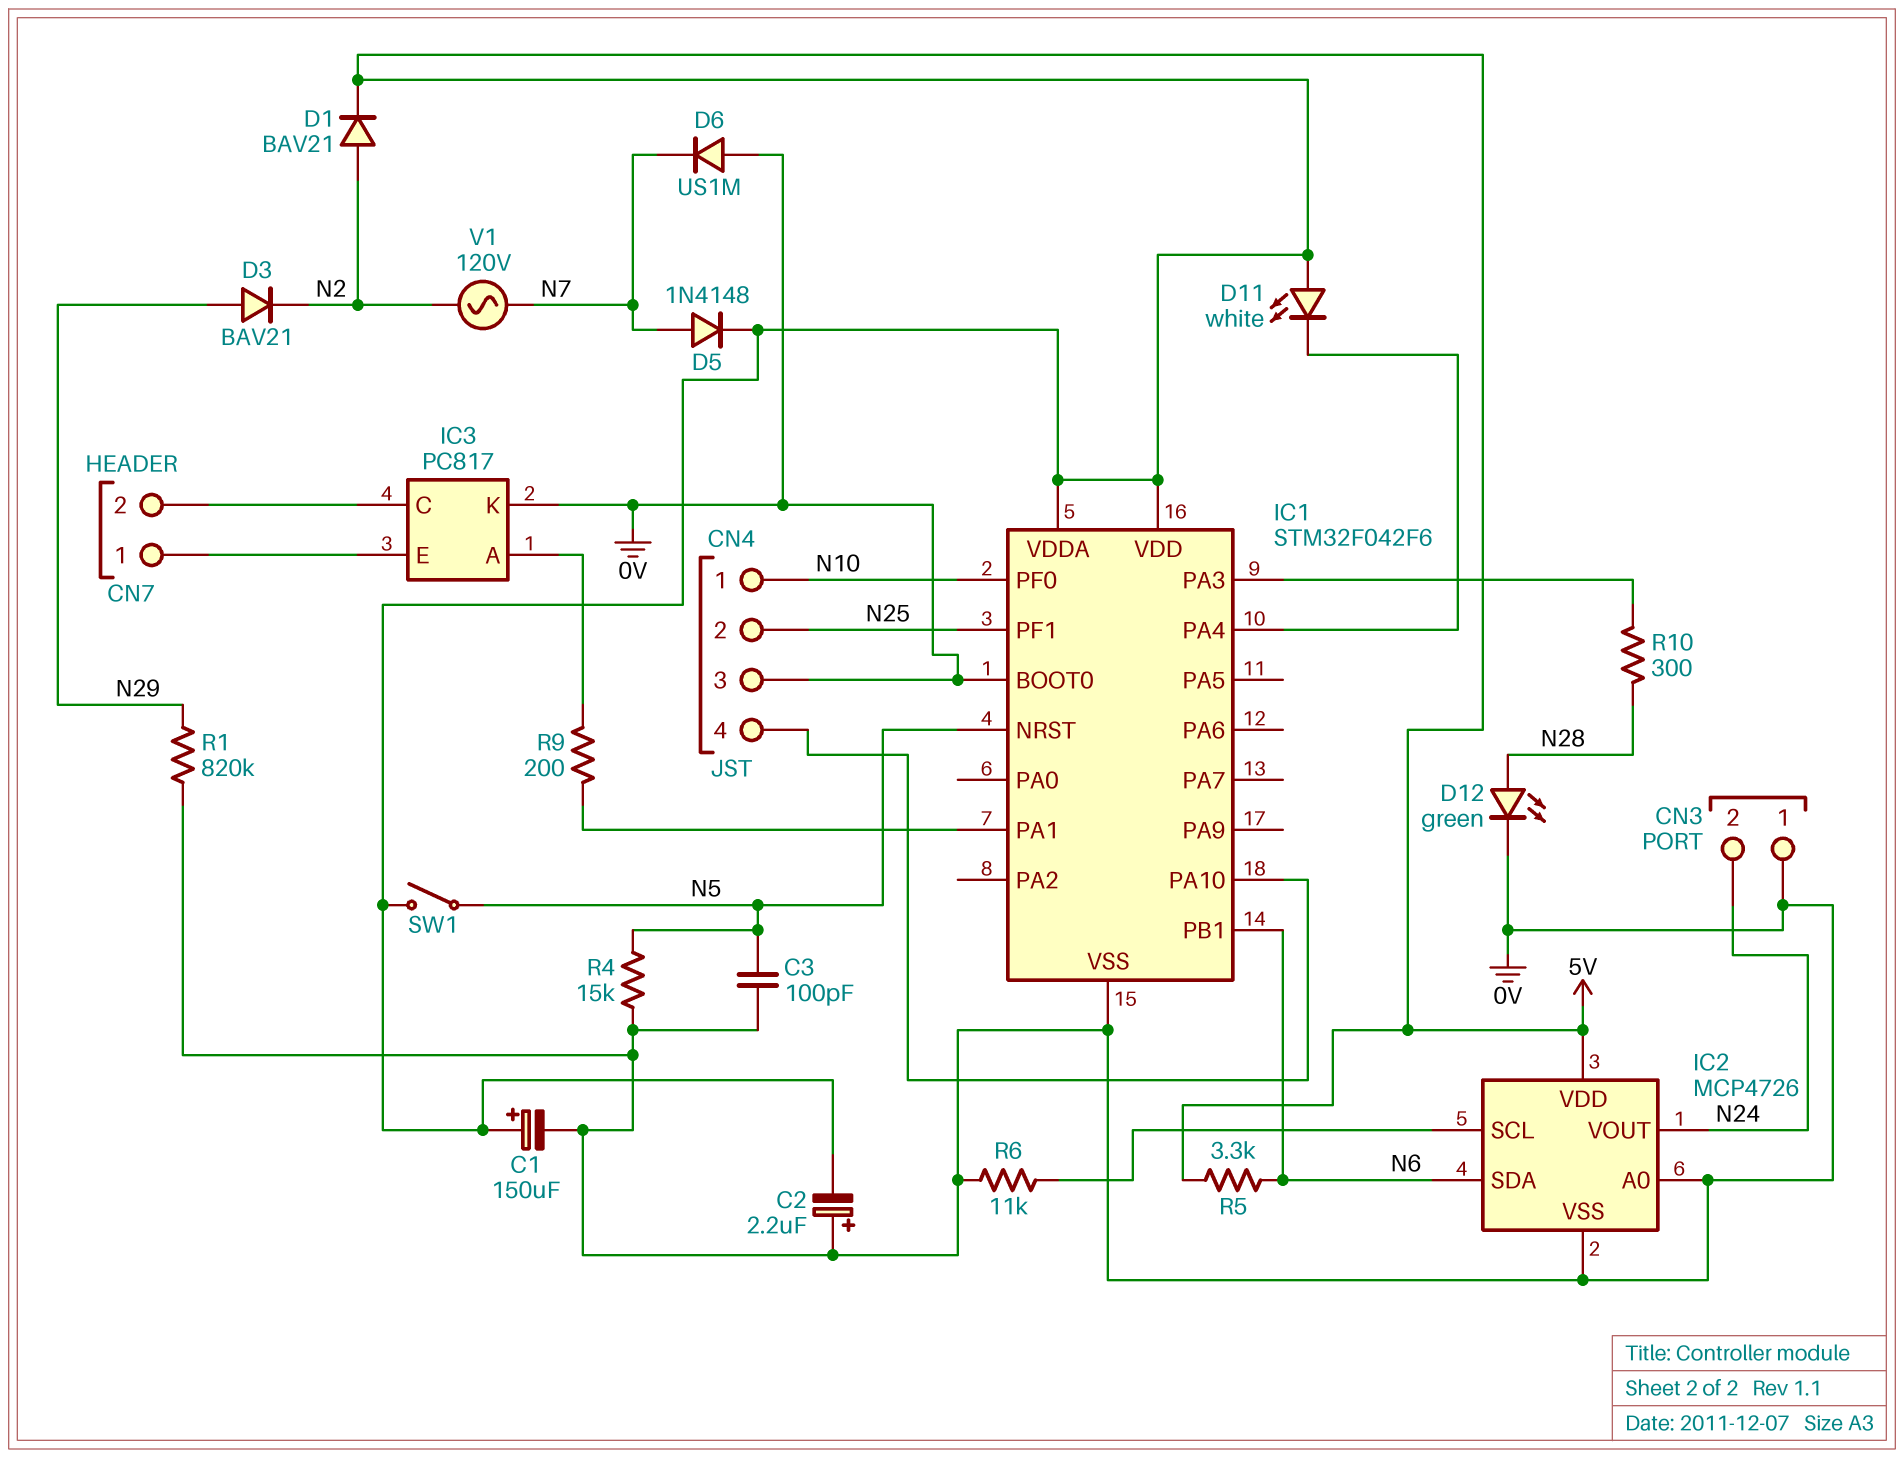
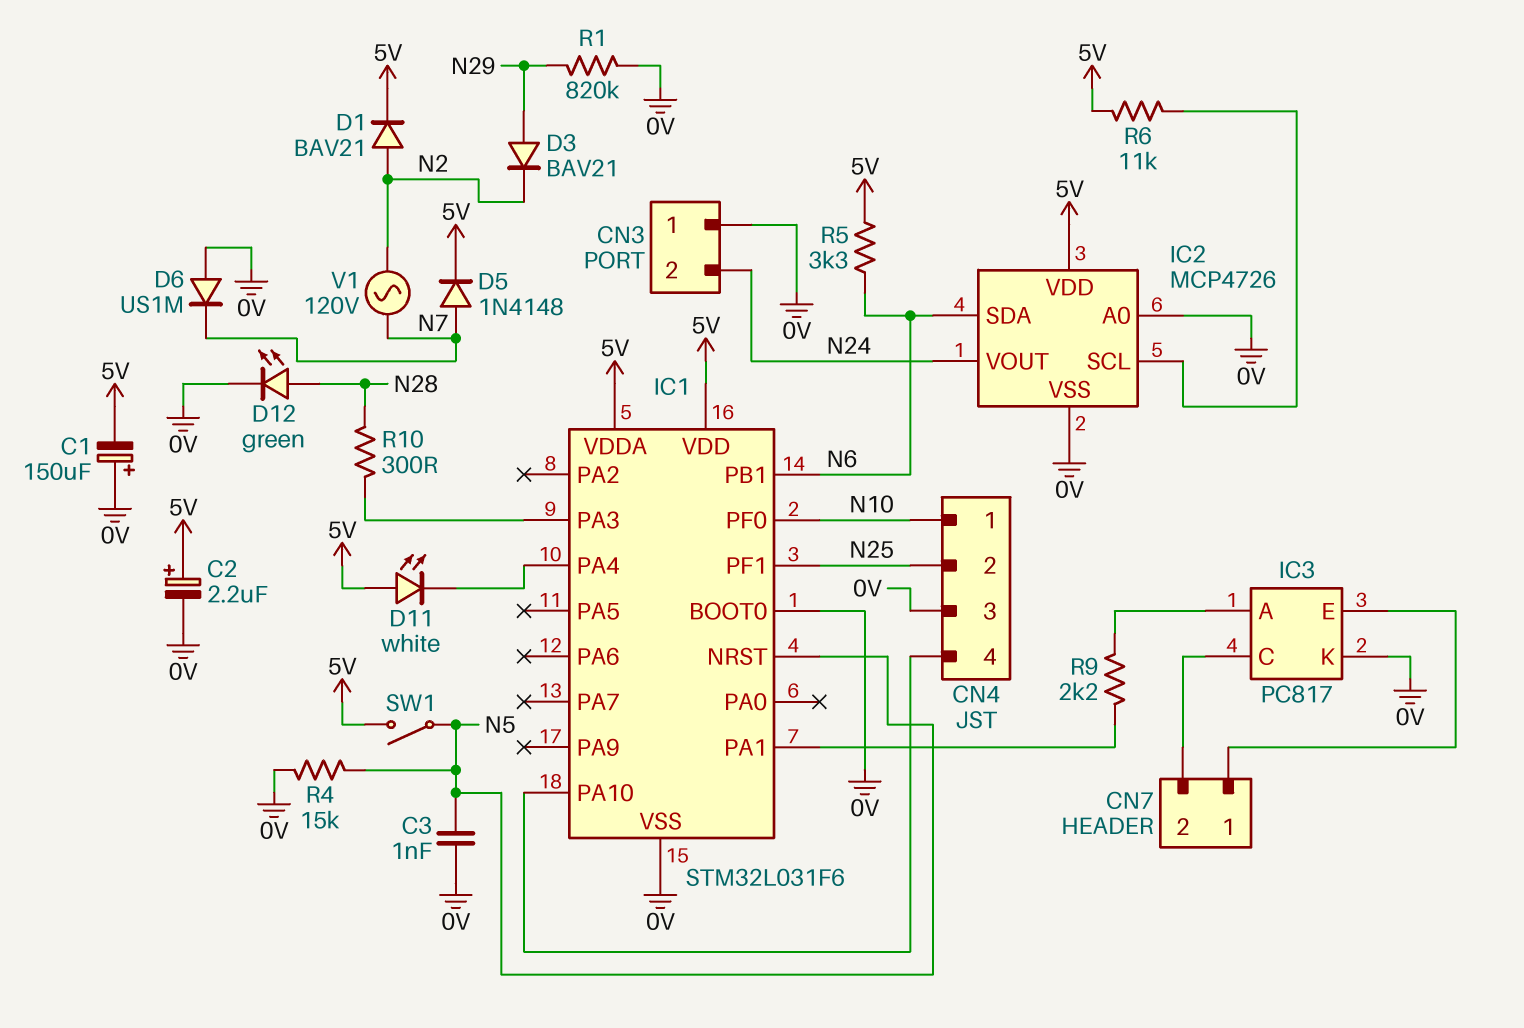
C1: 150uF (plus 5V, minus 0V) -> 150uF (plus 0V, minus 5V)
C2: 2.2uF (plus 0V, minus 5V) -> 2.2uF (plus 5V, minus 0V)
C3: 100pF (0V, N5) -> 1nF (0V, N5)
IC1: STM32F042F6 -> STM32L031F6
R6: 11k (0V, IC2/SCL) -> 11k (5V, IC2/SCL)
R9: 200 (IC1/PA1, IC3/A) -> 2.2k (IC1/PA1, IC3/A)

